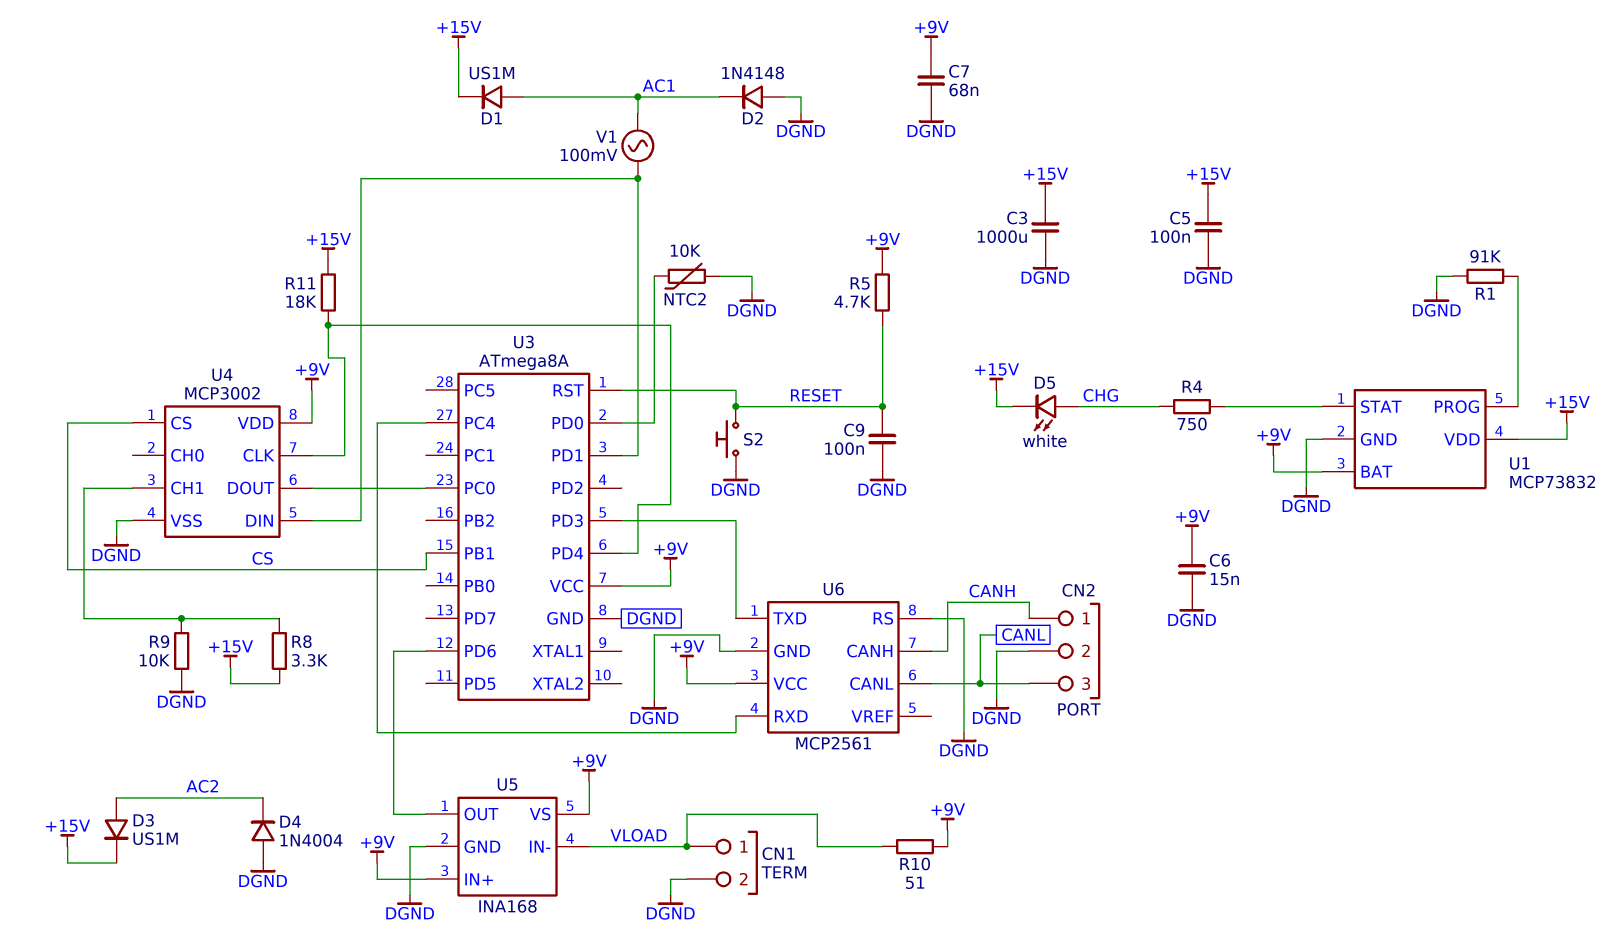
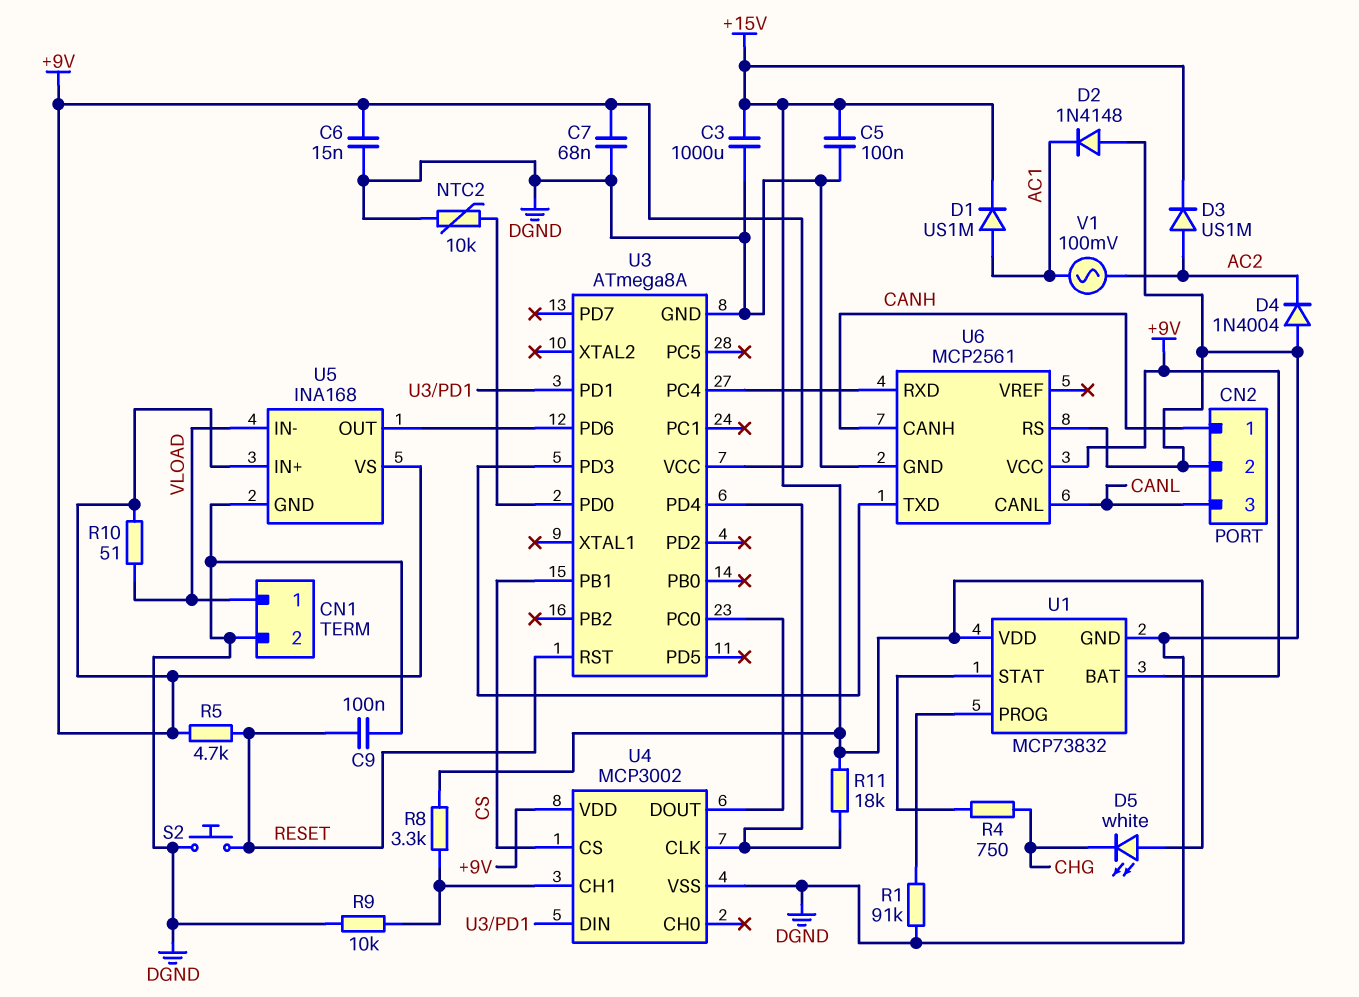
D5: LED white (A CHG, K +15V) -> LED white (A +15V, K CHG)
V1: AC 100mV (AC1, U3/PD1) -> AC 100mV (AC1, AC2)

